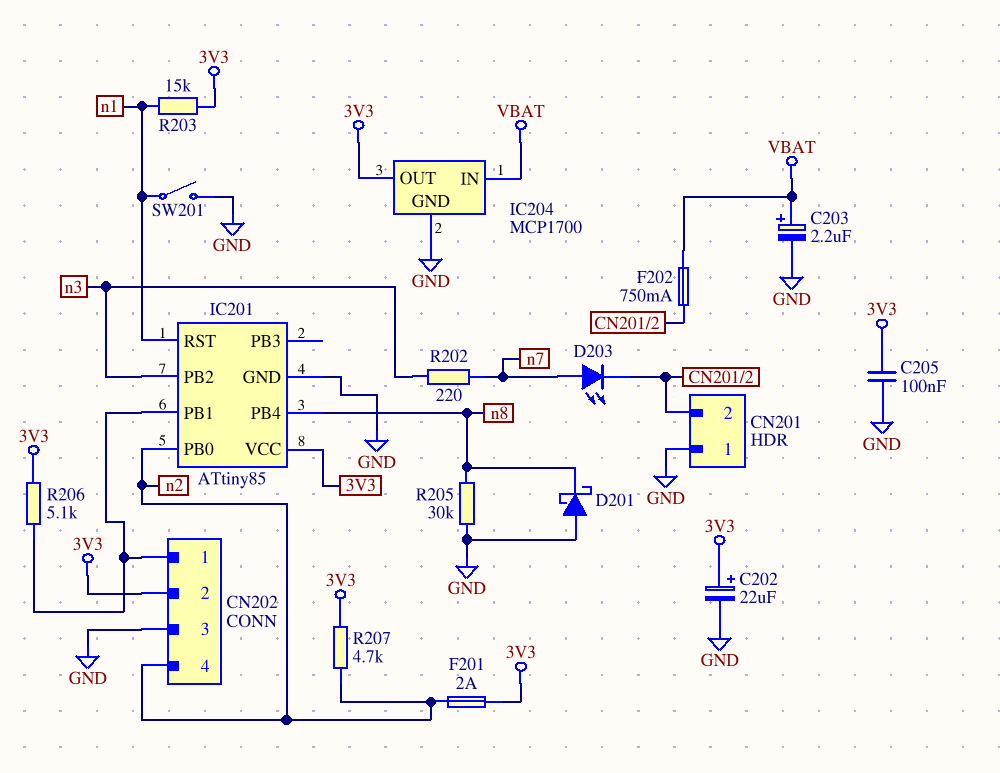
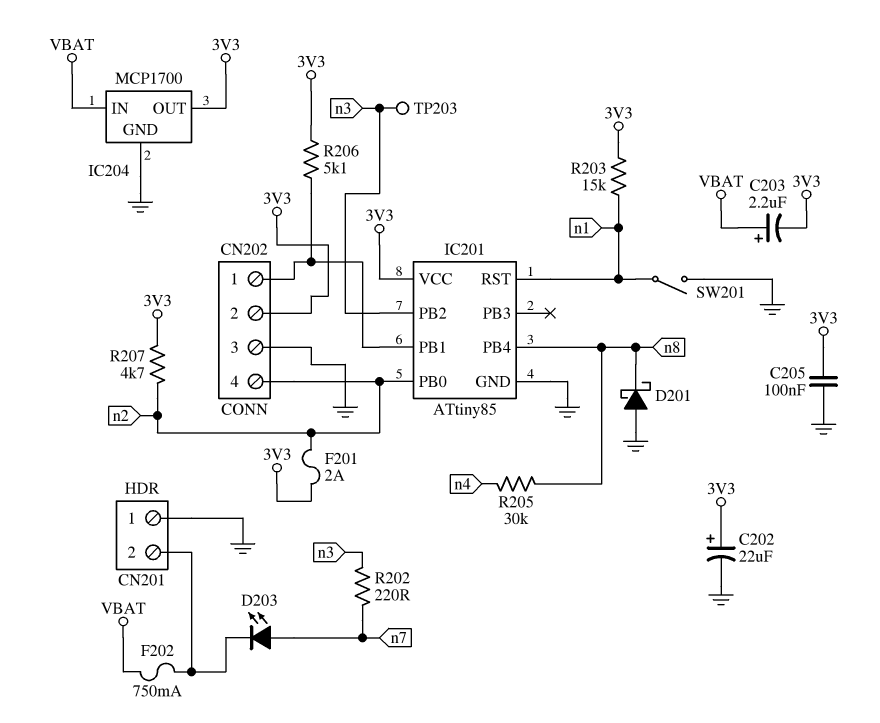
C203: 2.2uF (plus VBAT, minus GND) -> 2.2uF (plus VBAT, minus 3V3)
R205: 30k (GND, n8) -> 30k (n4, n8)
TP203: none -> test point (n3)

